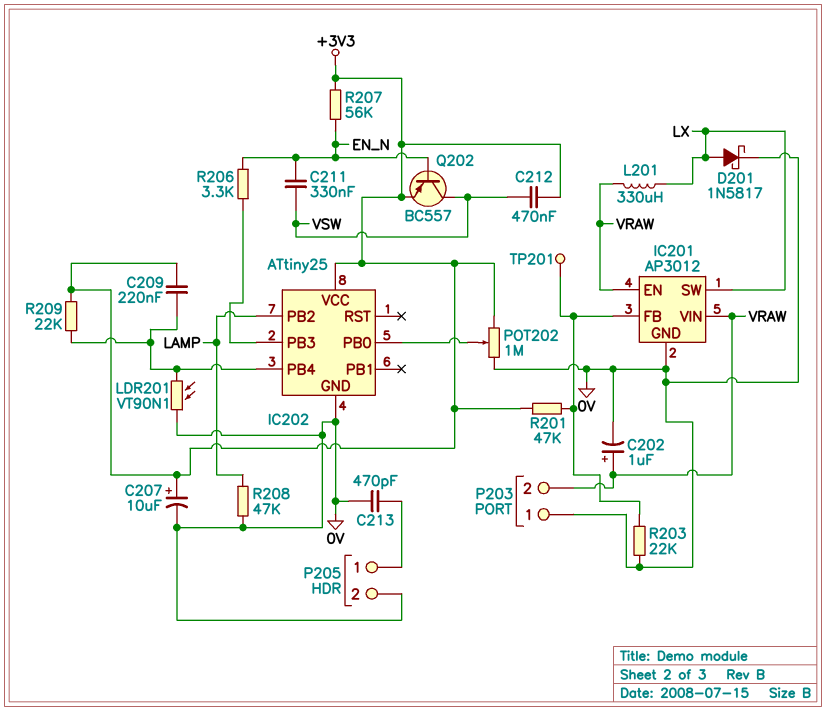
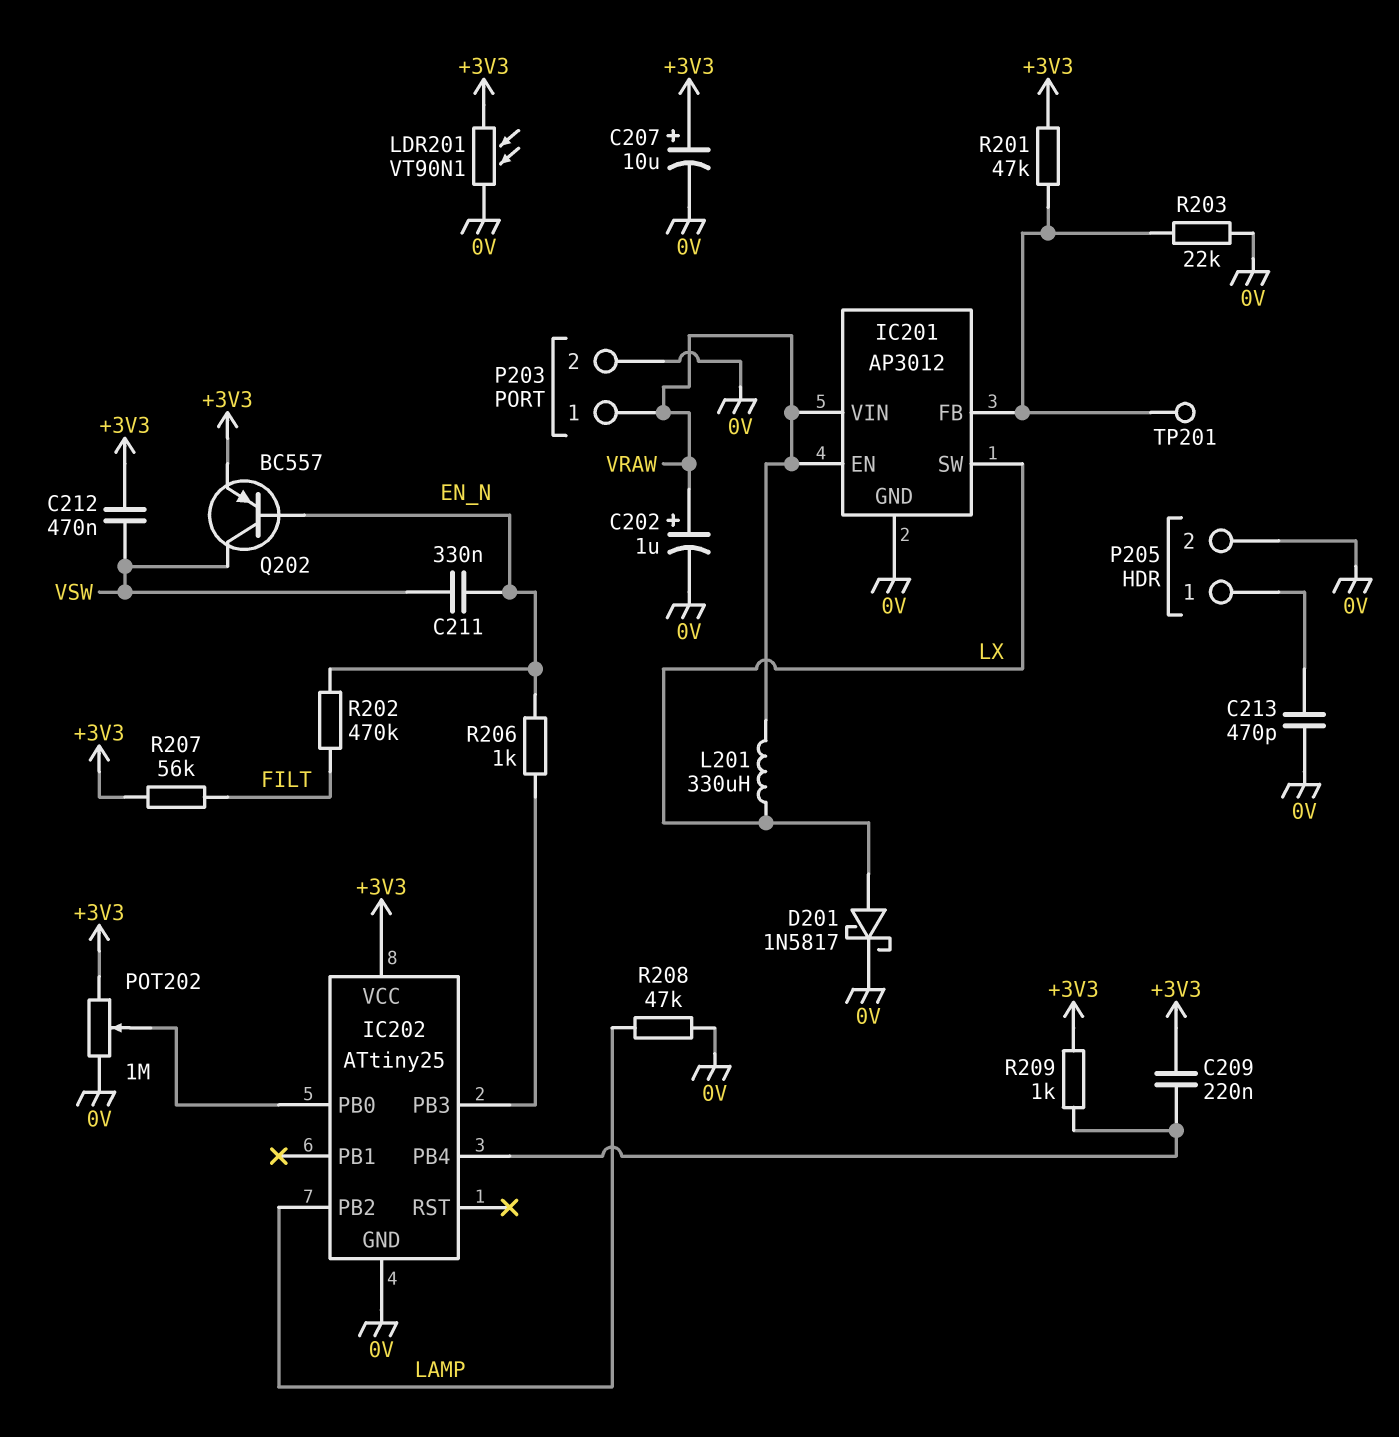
LDR201: VT90N1 (0V, IC202/PB4) -> VT90N1 (+3V3, 0V)
P203 pin 1: 0V -> VRAW
P203 pin 2: VRAW -> 0V
R202: none -> 470k (EN_N, FILT)
R206: 3.3k (EN_N, IC202/PB3) -> 1k (EN_N, IC202/PB3)
R207: 56k (+3V3, EN_N) -> 56k (+3V3, FILT)
R209: 22k (+3V3, IC202/PB4) -> 1k (+3V3, IC202/PB4)

